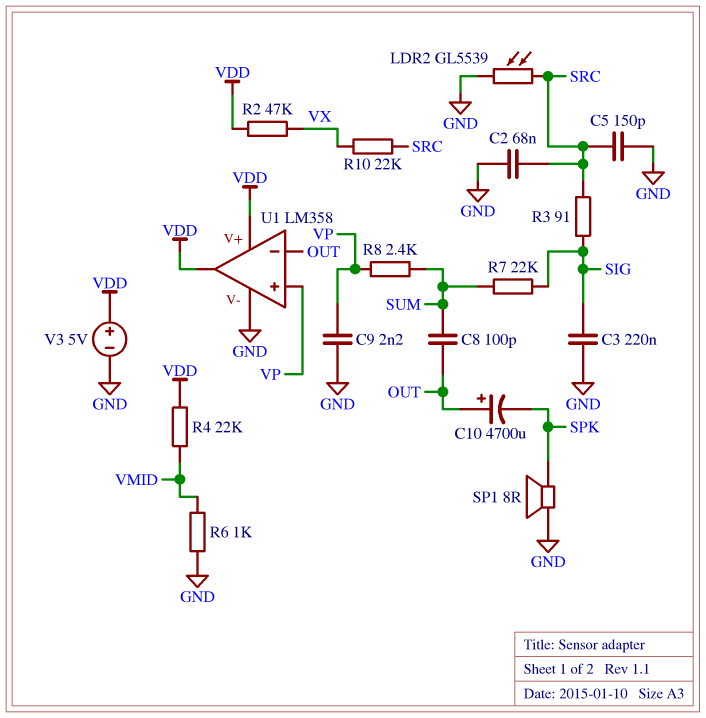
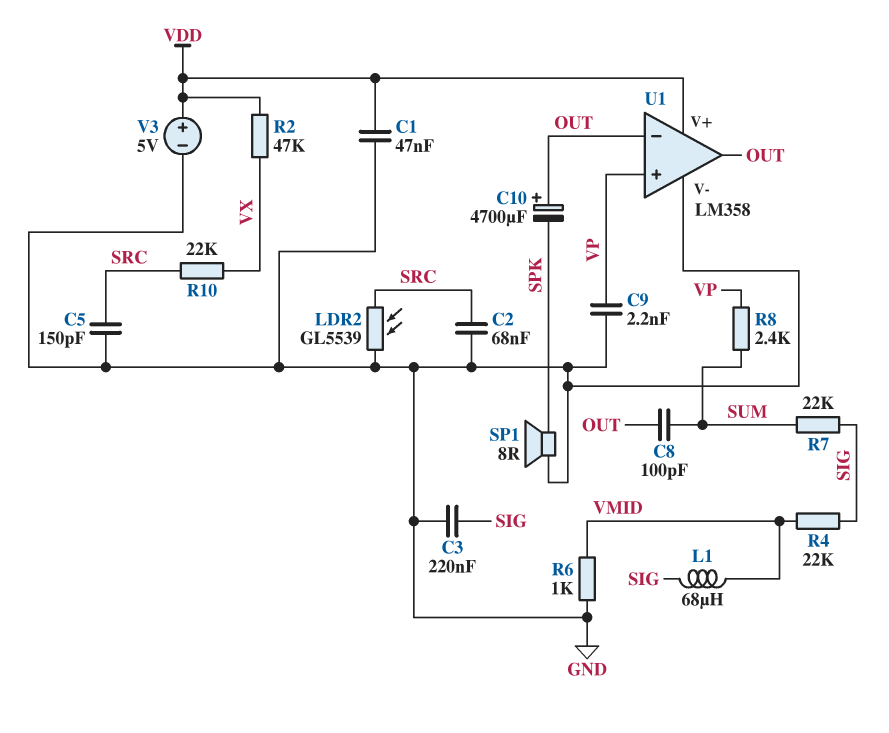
C1: none -> 47nF (GND, VDD)
L1: none -> 68uH (SIG, VMID)
R3: 91 (SIG, SRC) -> none
R4: 22k (VDD, VMID) -> 22k (SIG, VMID)
U1 pin out: VDD -> OUT

